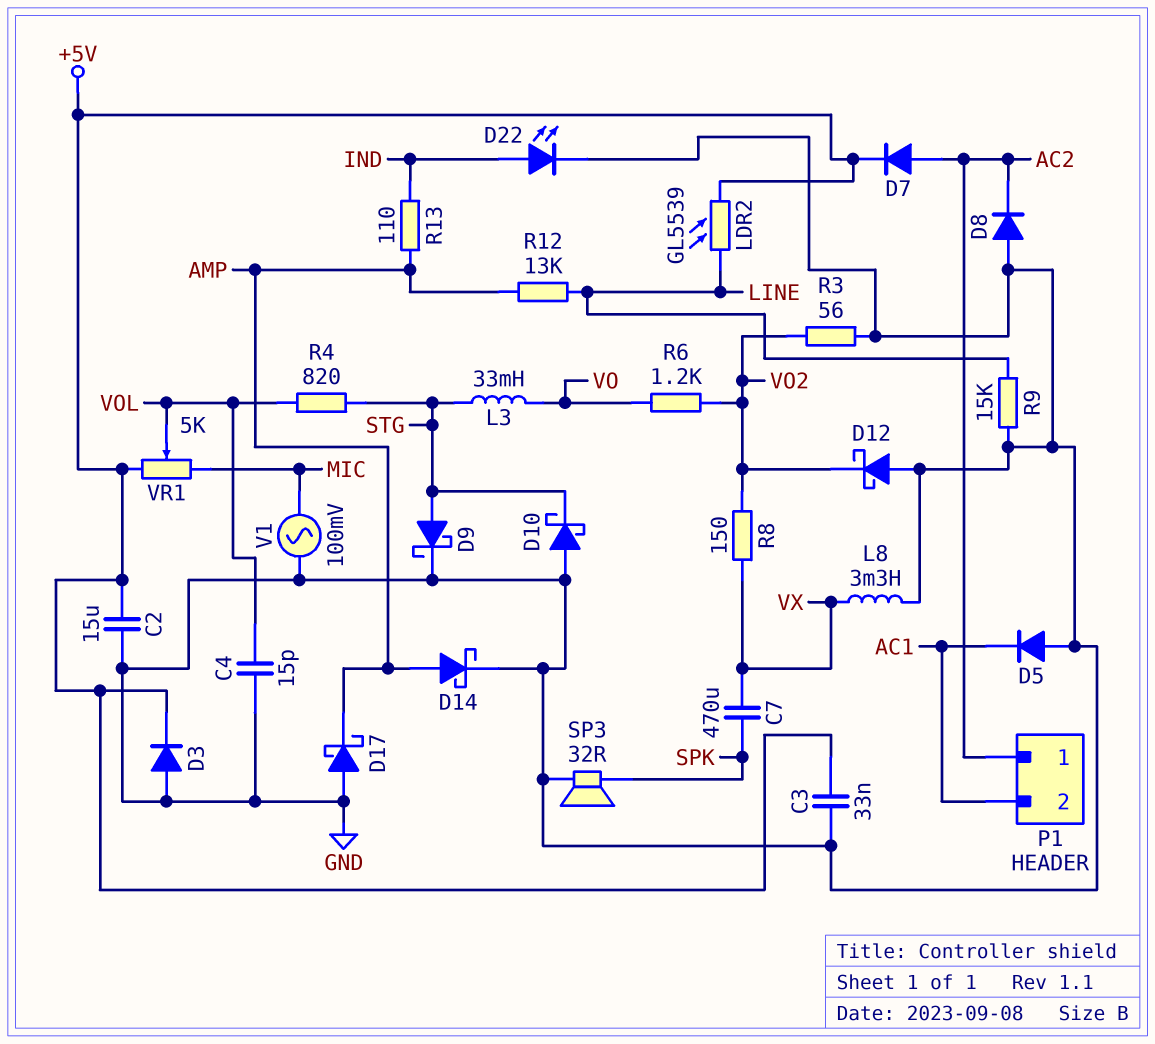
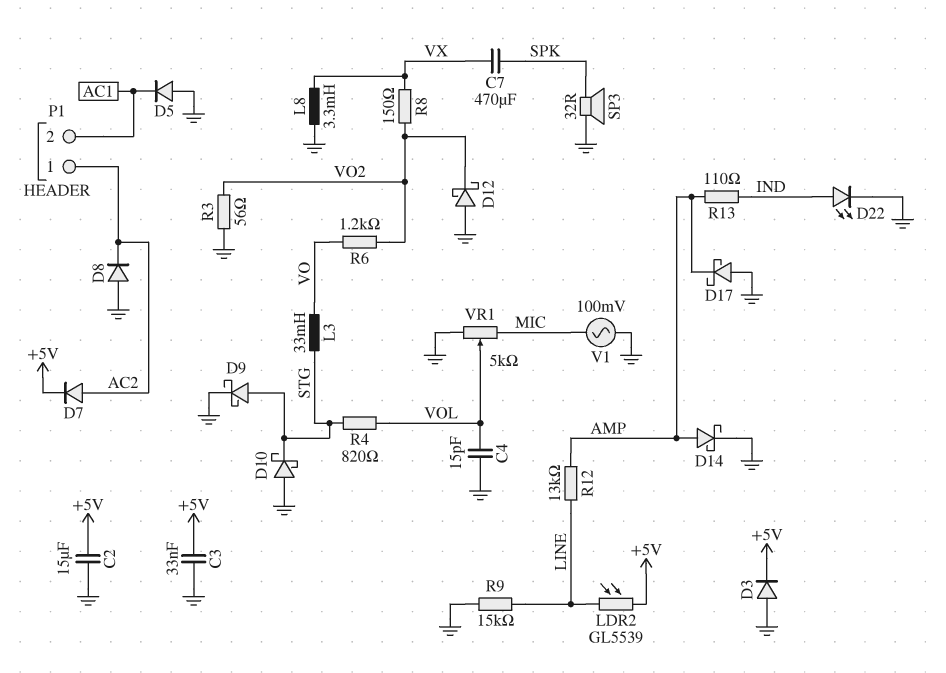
VR1: 5k (+5V, MIC, wiper VOL) -> 5k (GND, MIC, wiper VOL)

